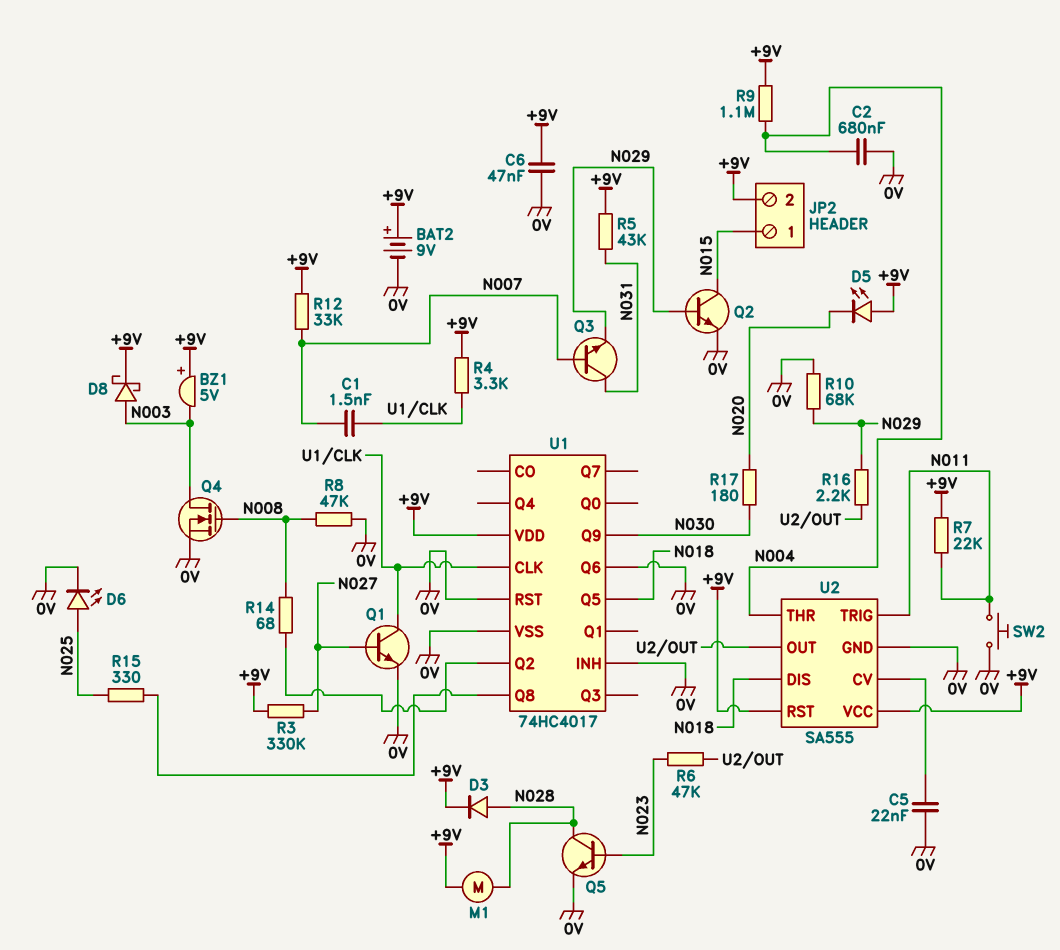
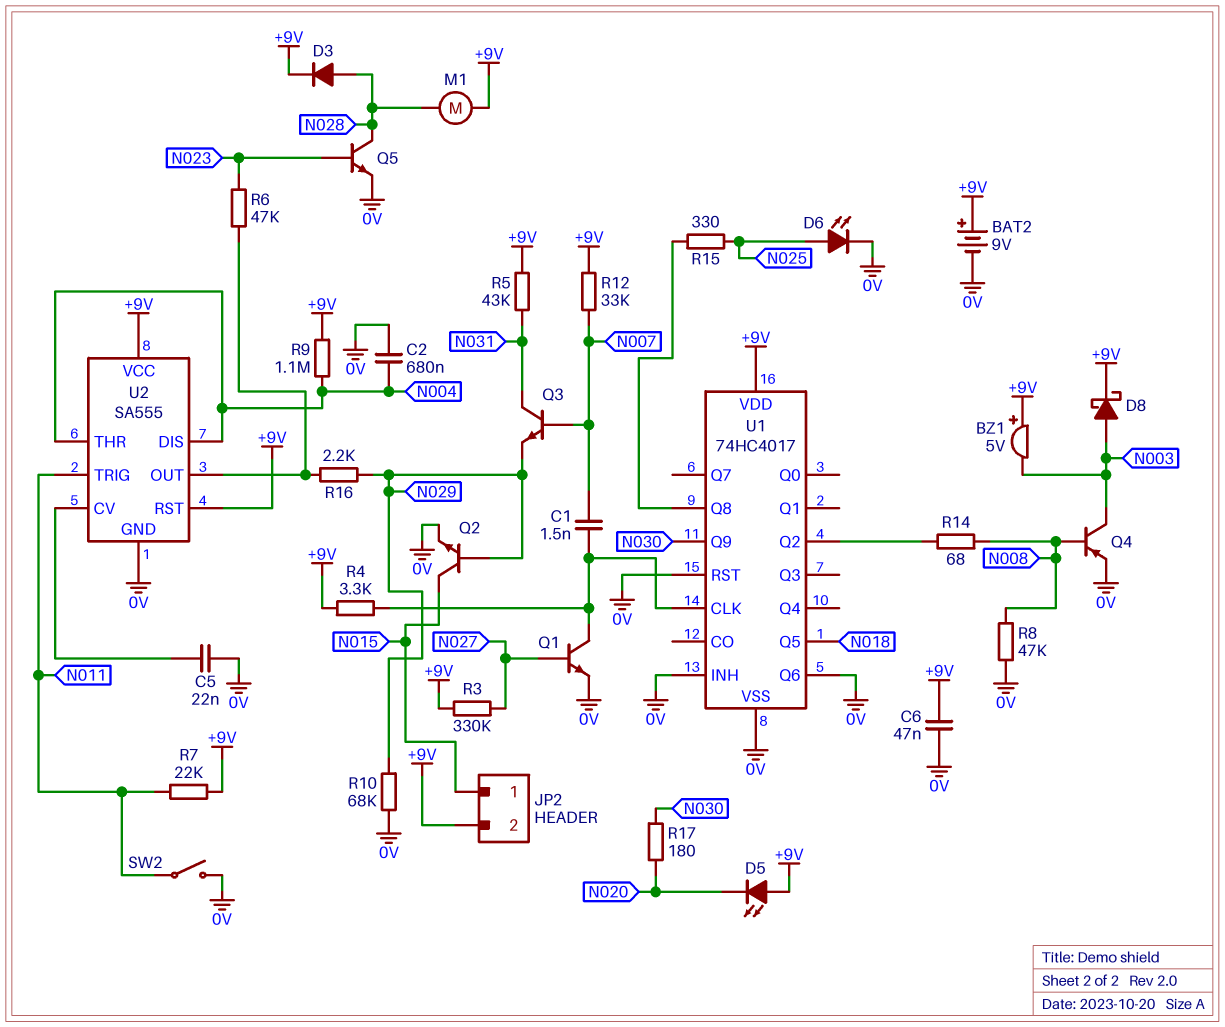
Q4: NMOS (G N008, D N003, S 0V) -> PNP (B N008, C N003, E 0V)
SW2: button (0V, N011) -> switch (0V, N011)
U2 pin DIS: N018 -> N004

